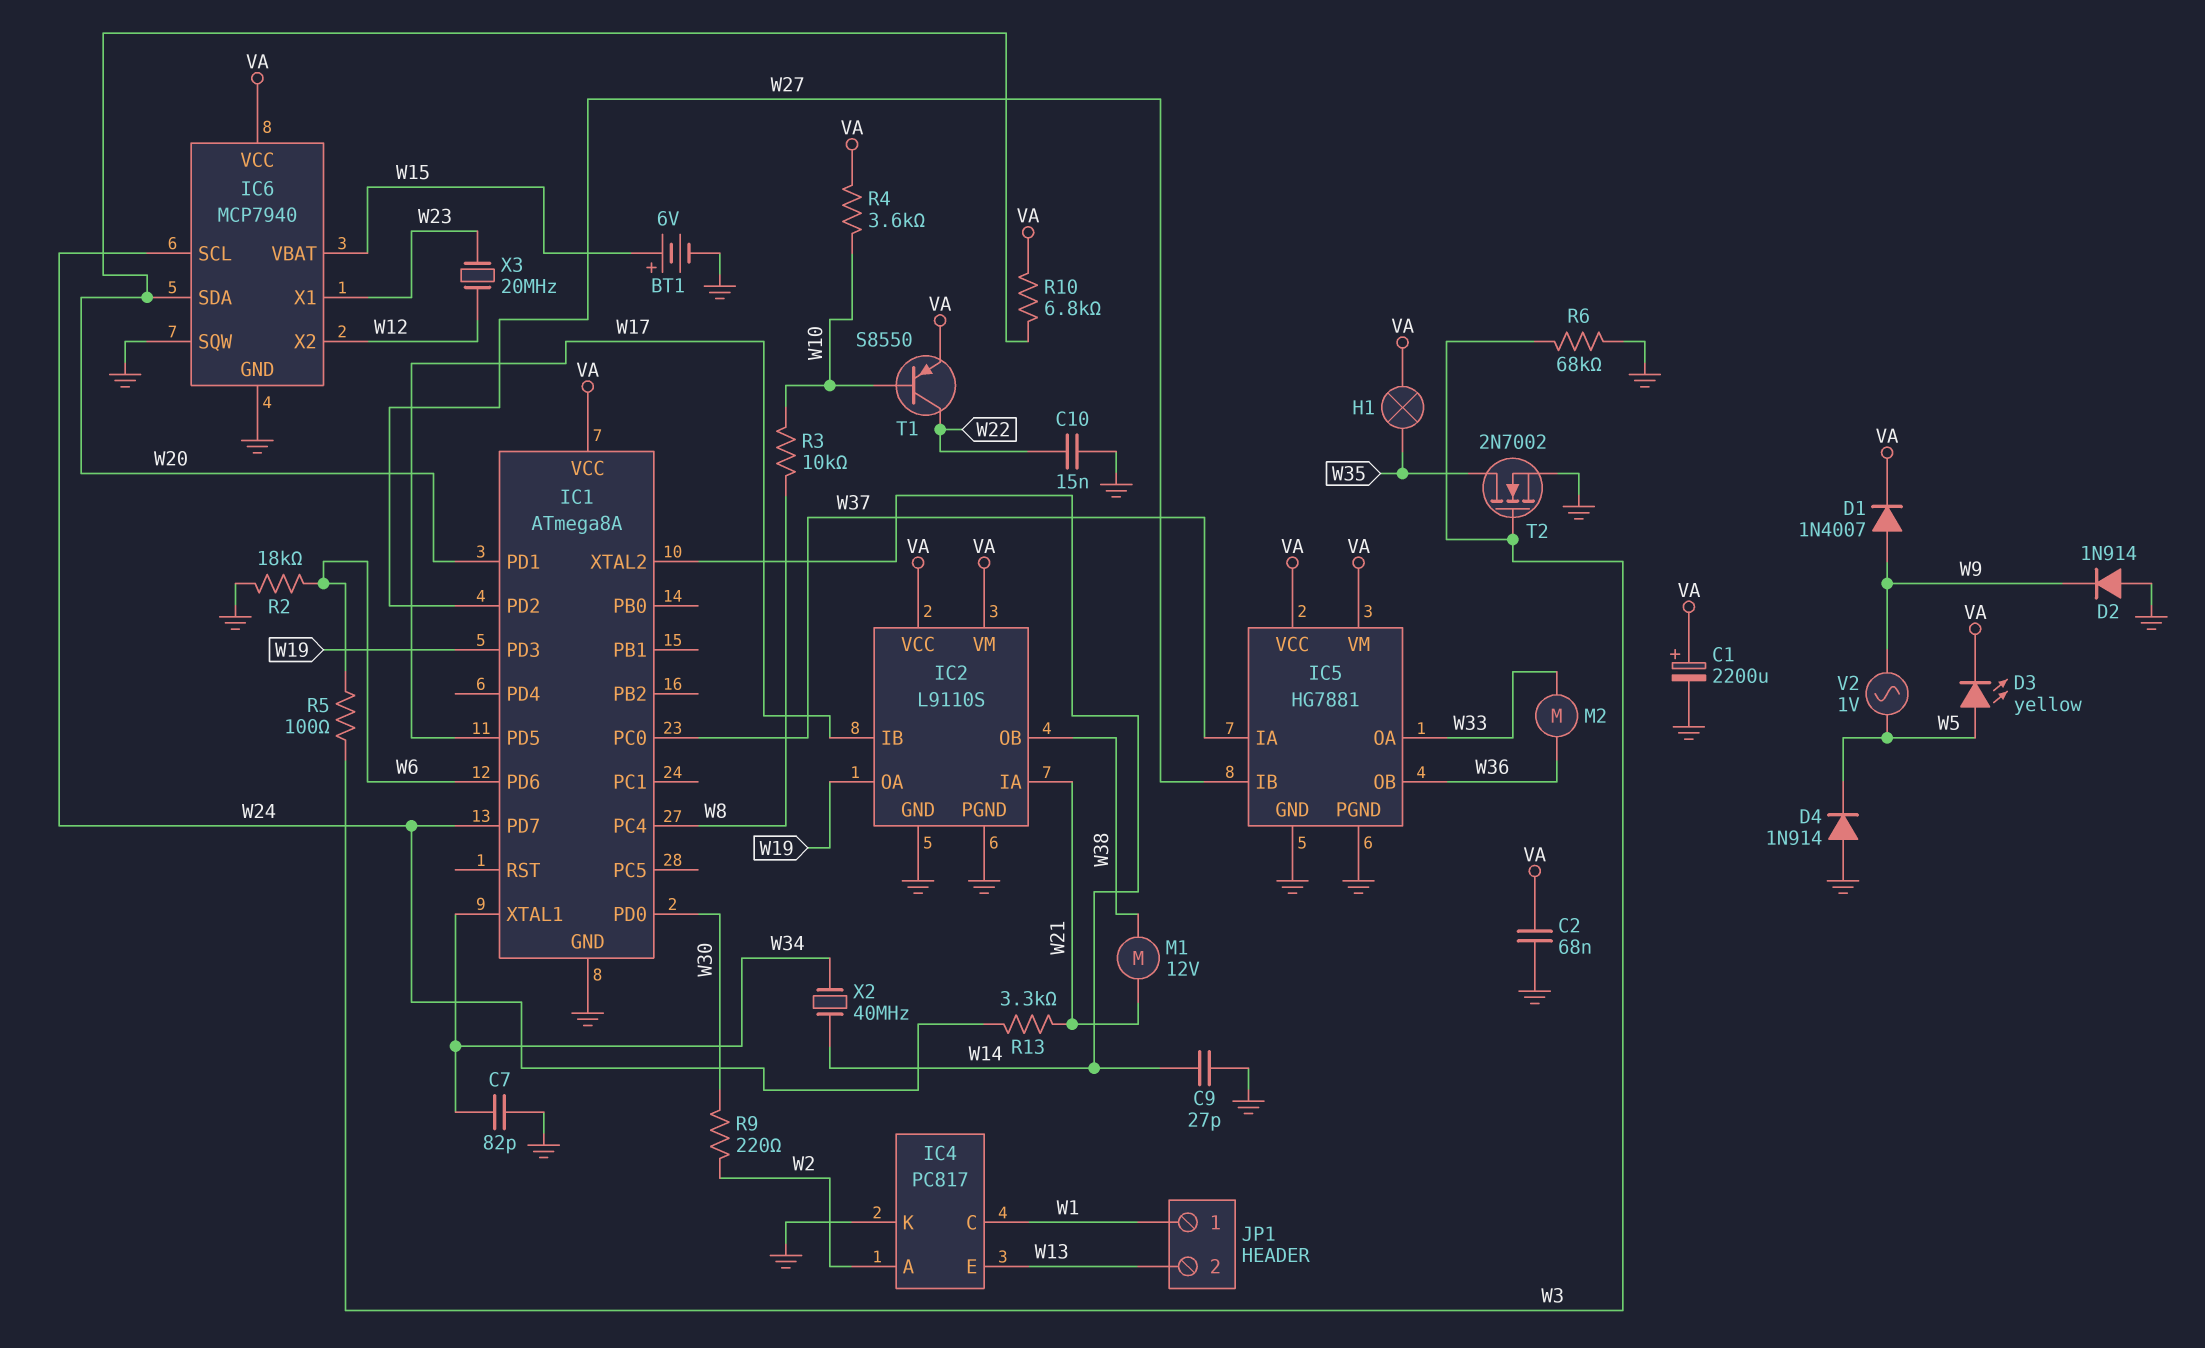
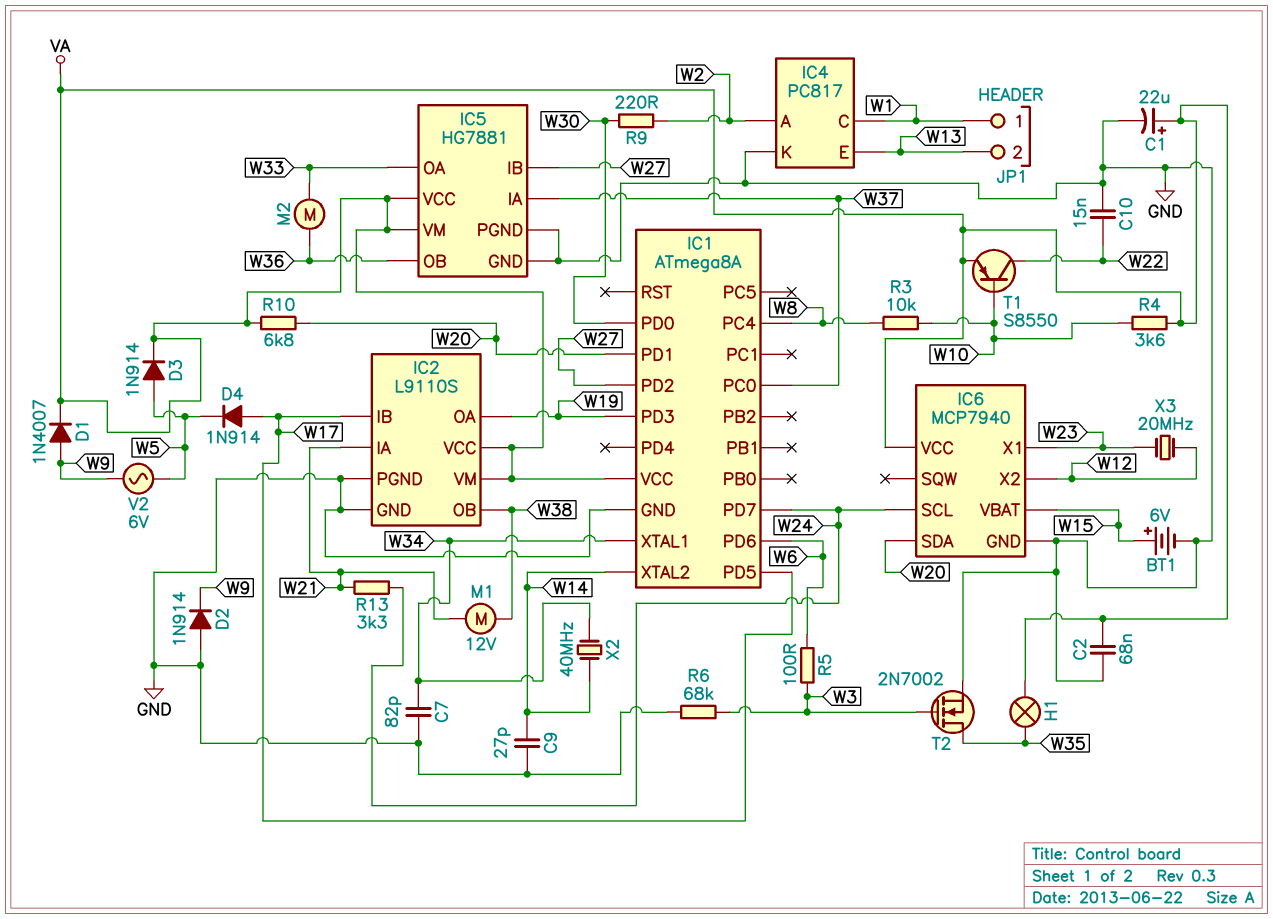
C1: 2200uF (plus VA, minus GND) -> 22uF (plus VA, minus GND)
D3: LED yellow (A W5, K VA) -> diode 1N914 (A W5, K VA)
D4: diode 1N914 (A GND, K W5) -> diode 1N914 (A W17, K W5)
IC6 pin SQW: GND -> none
R2: 18k (GND, W6) -> none
V2: AC 1V (W5, W9) -> AC 6V (W5, W9)

